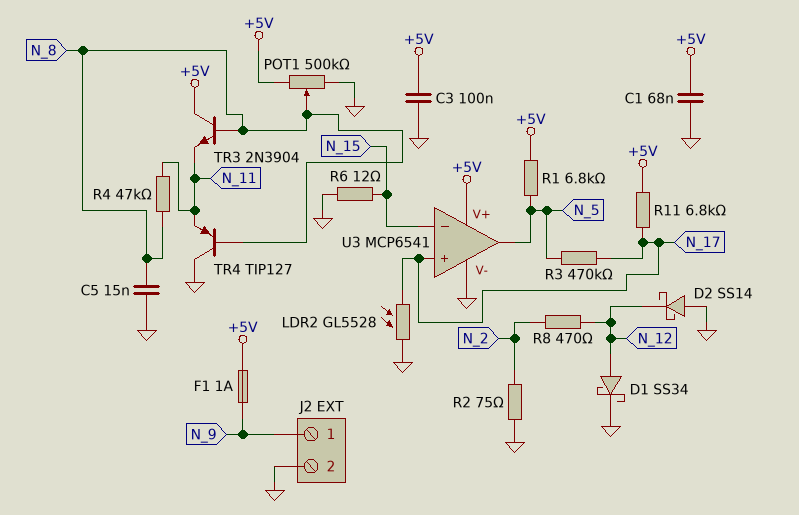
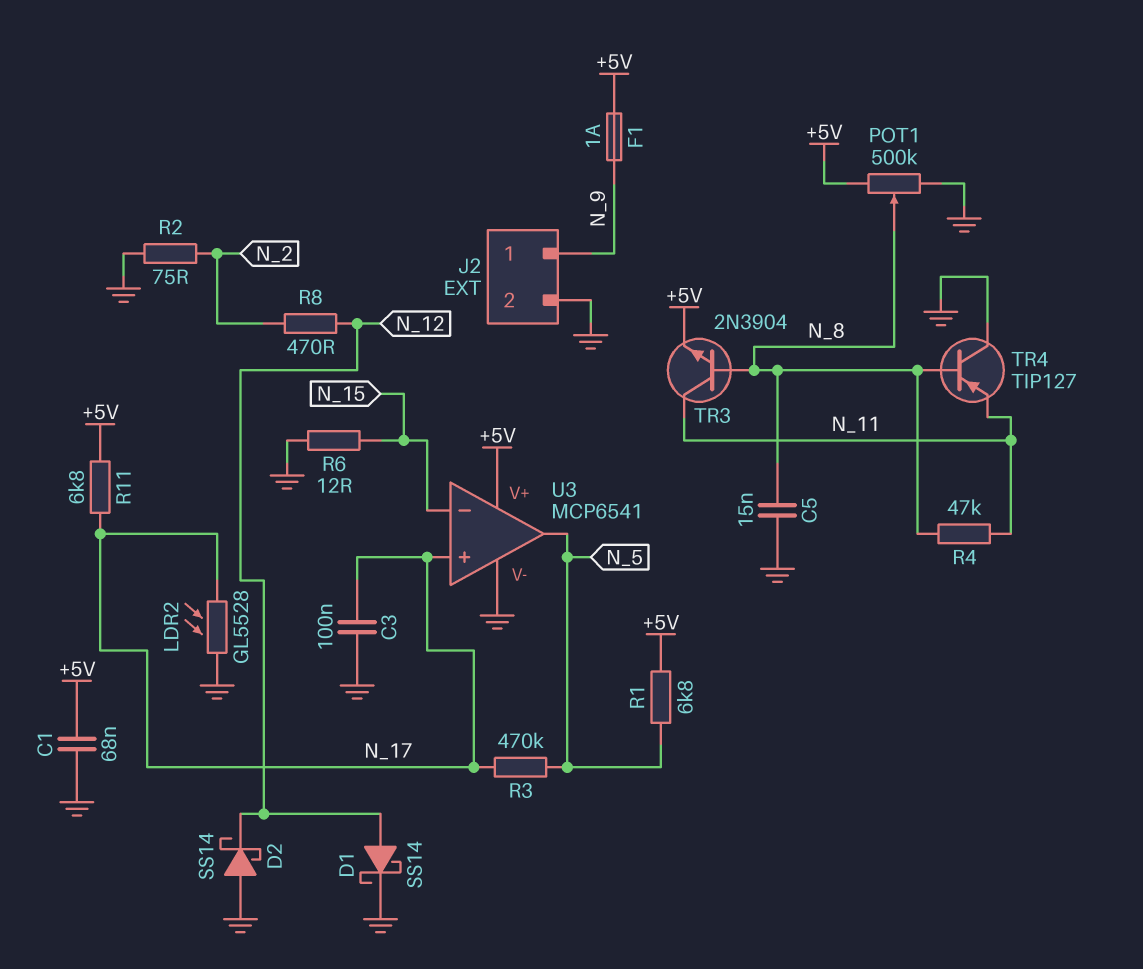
C3: 100nF (+5V, GND) -> 100nF (GND, N_17)
D1: schottky SS34 (A N_12, K GND) -> schottky SS14 (A N_12, K GND)
TR3: NPN 2N3904 (B N_8, C +5V, E N_11) -> NPN 2N3904 (B N_8, C N_11, E +5V)

